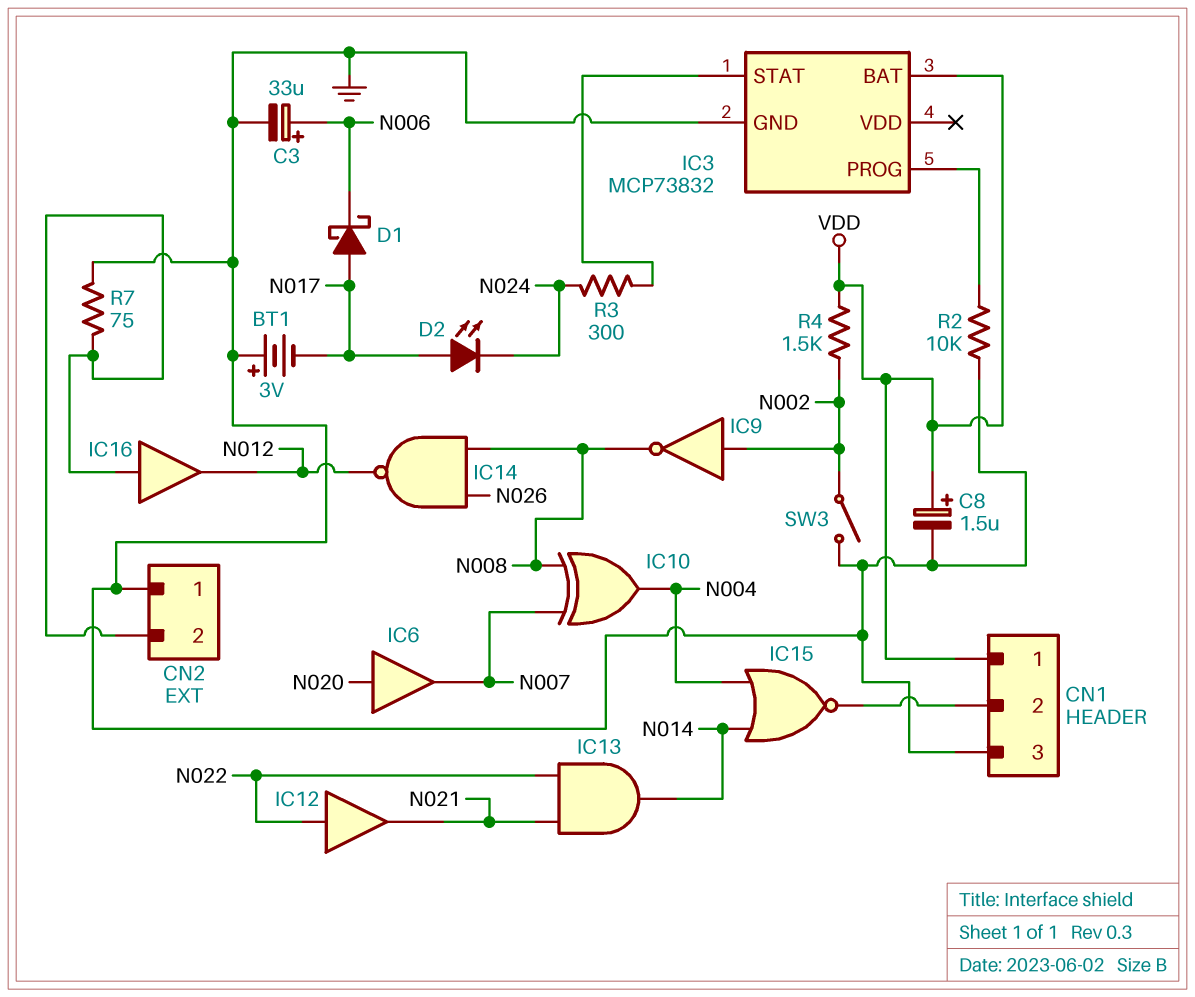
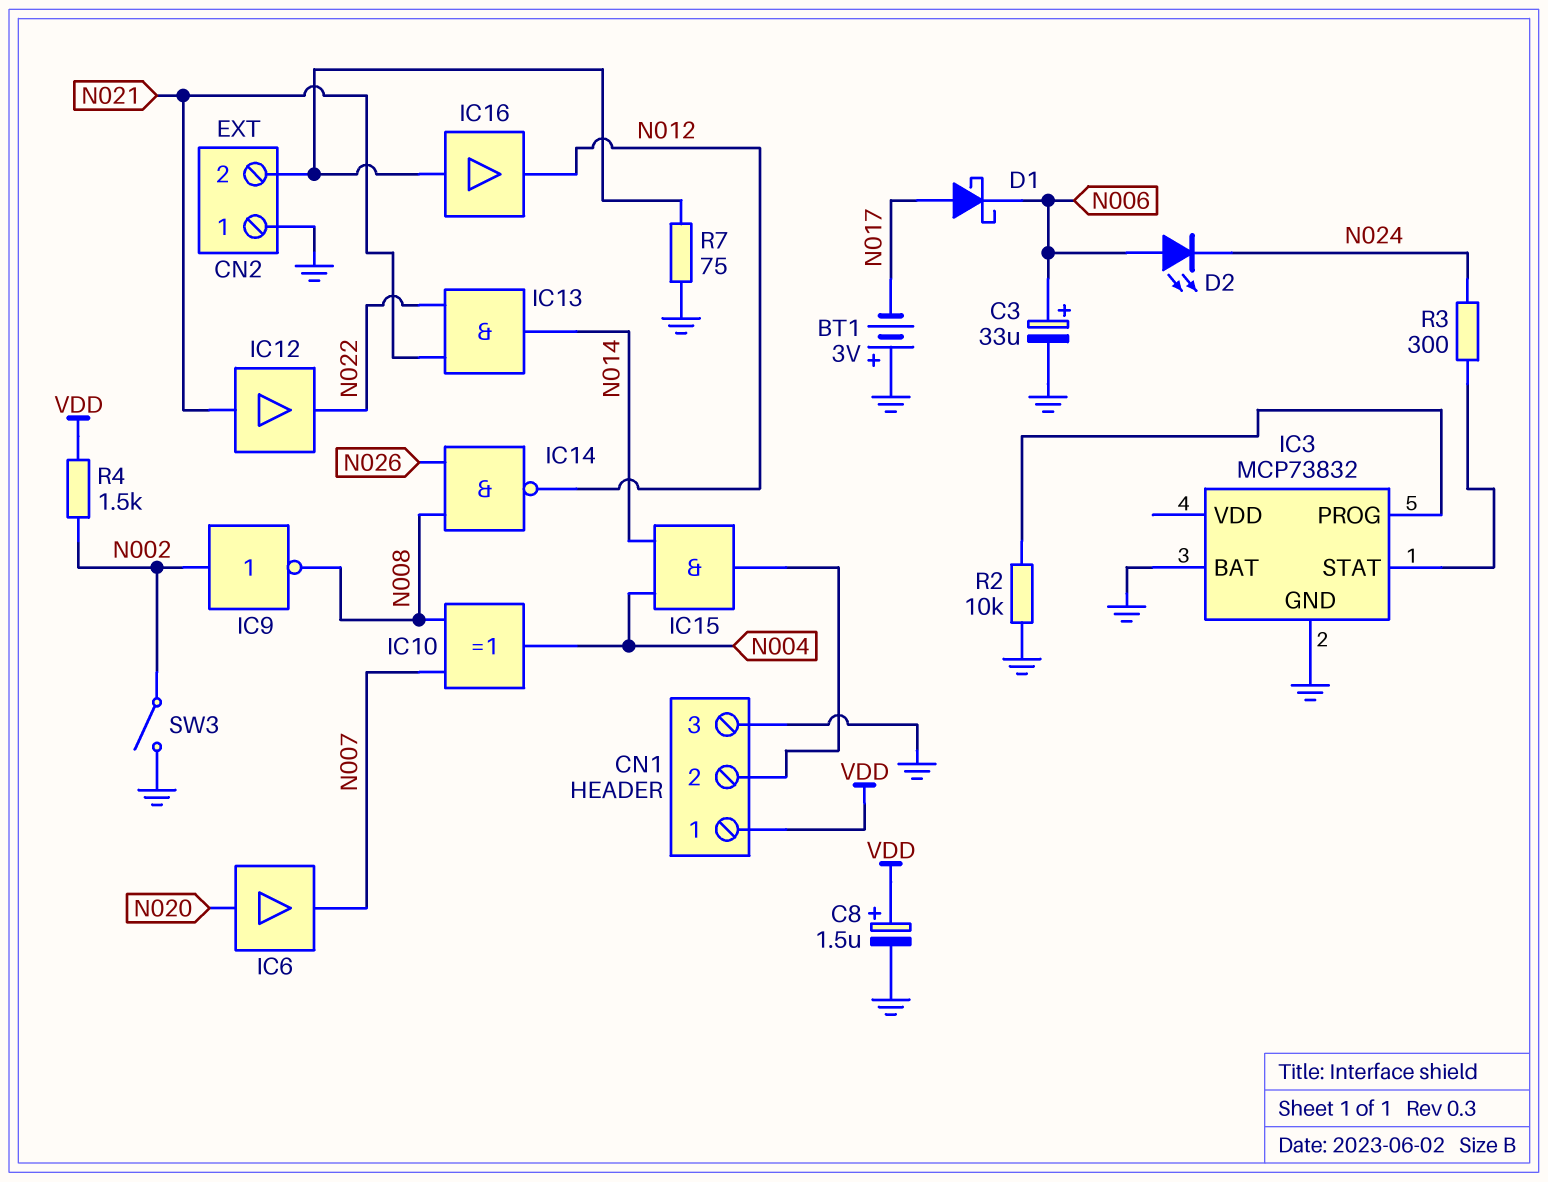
D2: LED (A N017, K N024) -> LED (A N006, K N024)
IC3 pin BAT: VDD -> GND
IC12: buffer (in N022, out N021) -> buffer (in N021, out N022)
IC15: NOR (in N004, in N014, out CN1/2) -> AND (in N004, in N014, out CN1/2)

